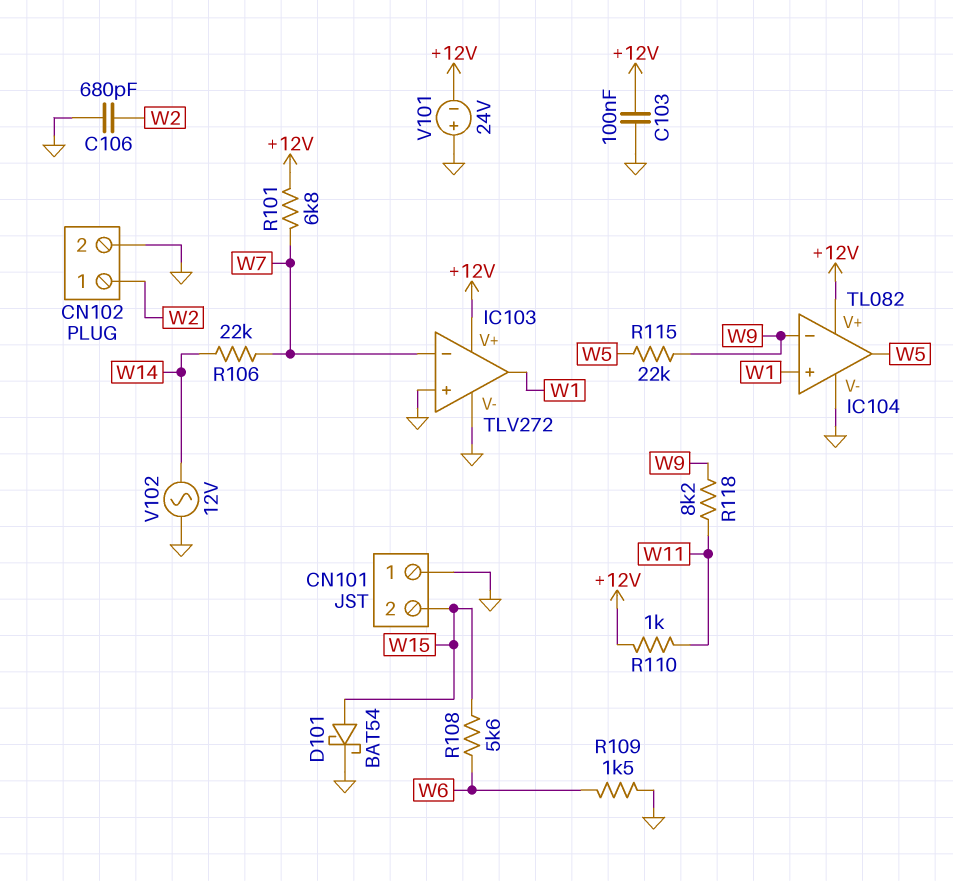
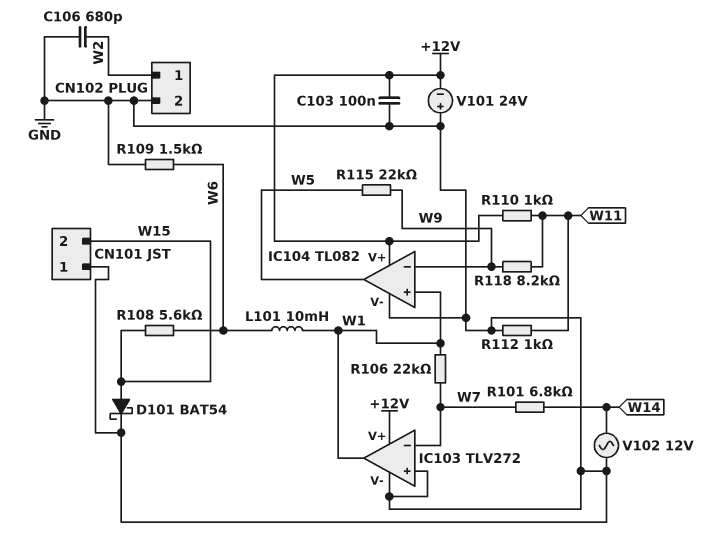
L101: none -> 10mH (W1, W6)
R101: 6.8k (+12V, W7) -> 6.8k (W7, W14)
R106: 22k (W7, W14) -> 22k (W1, W7)
R112: none -> 1k (GND, W11)

